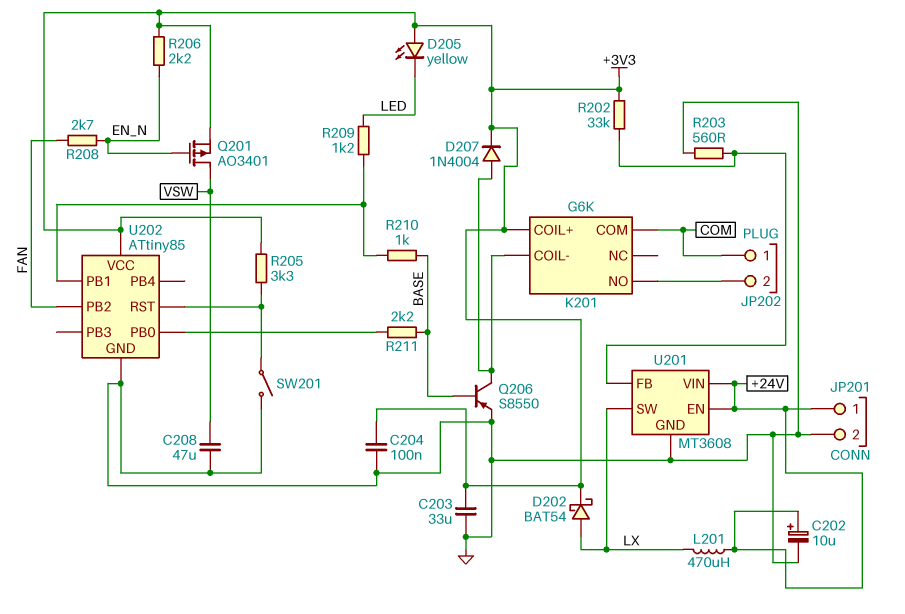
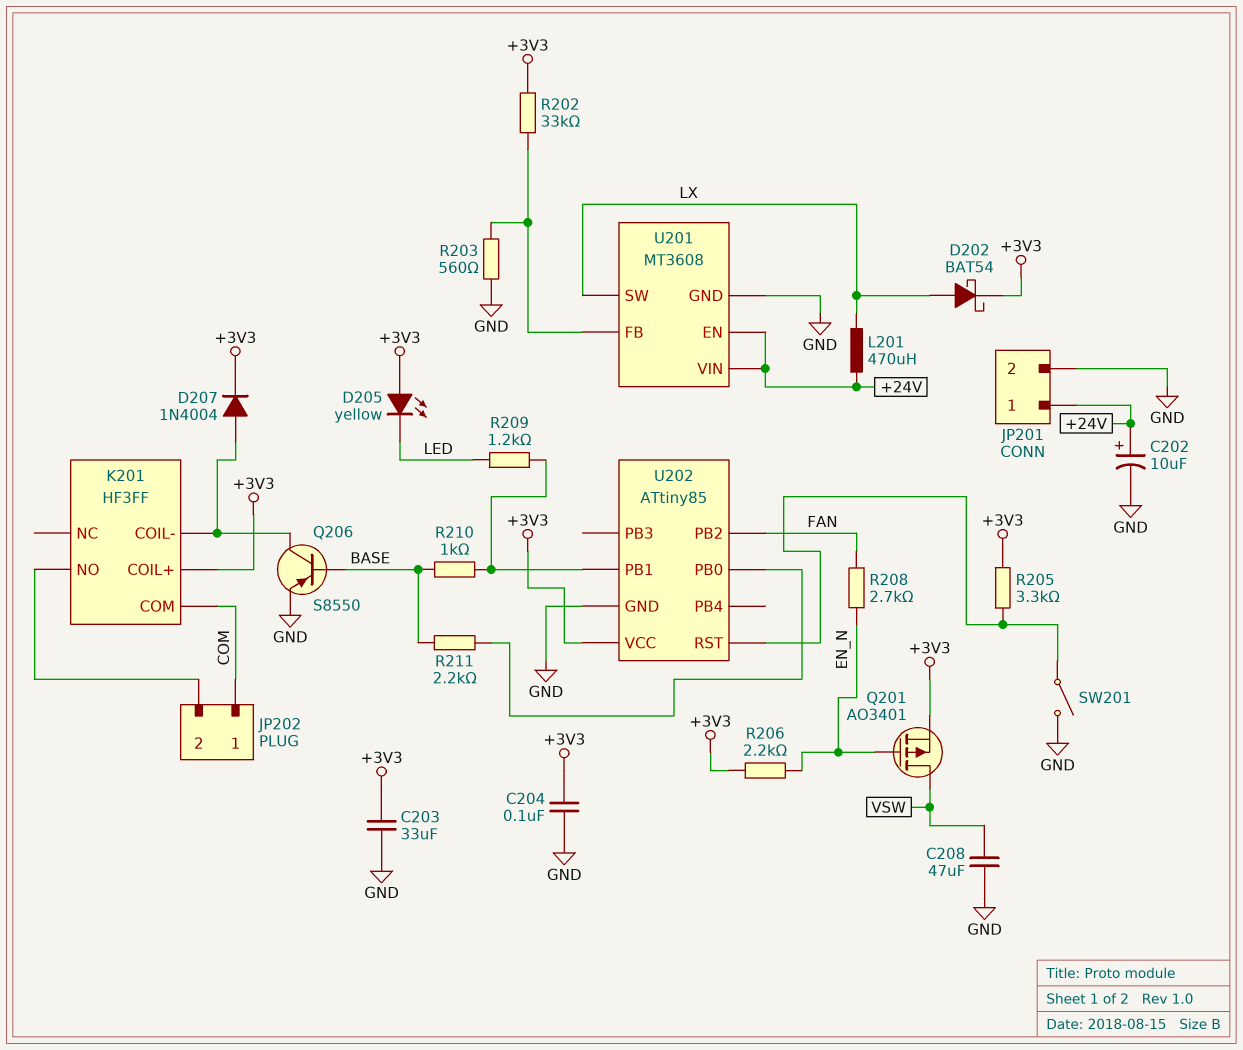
K201: G6K -> HF3FF

